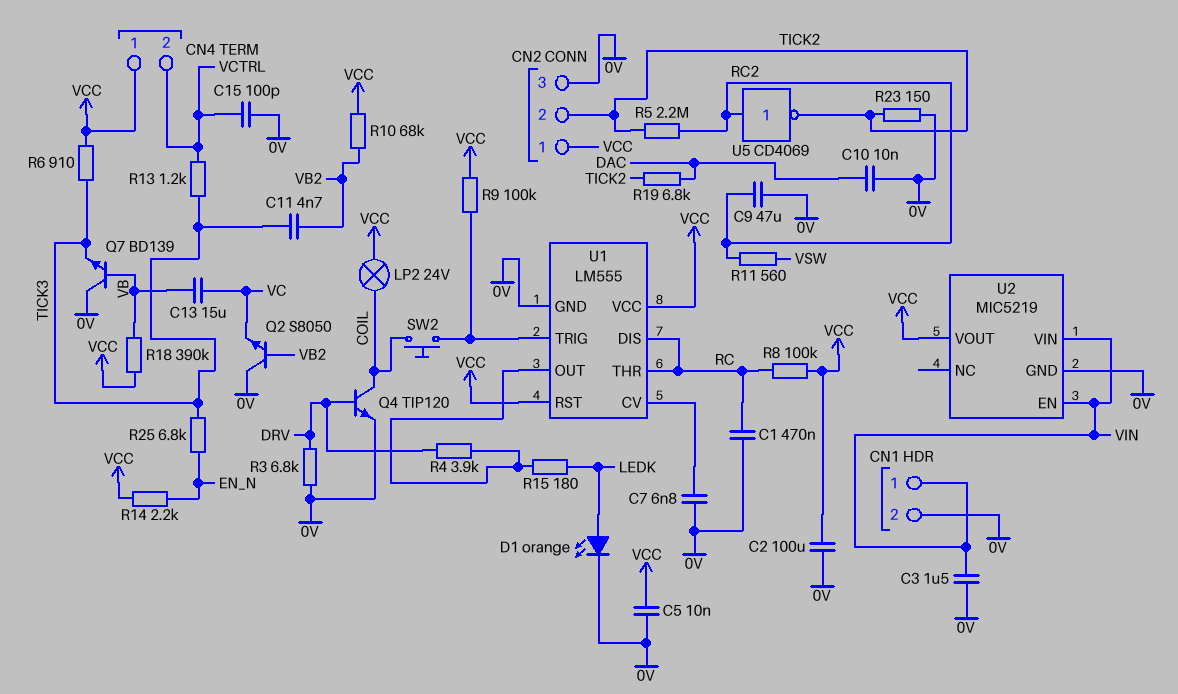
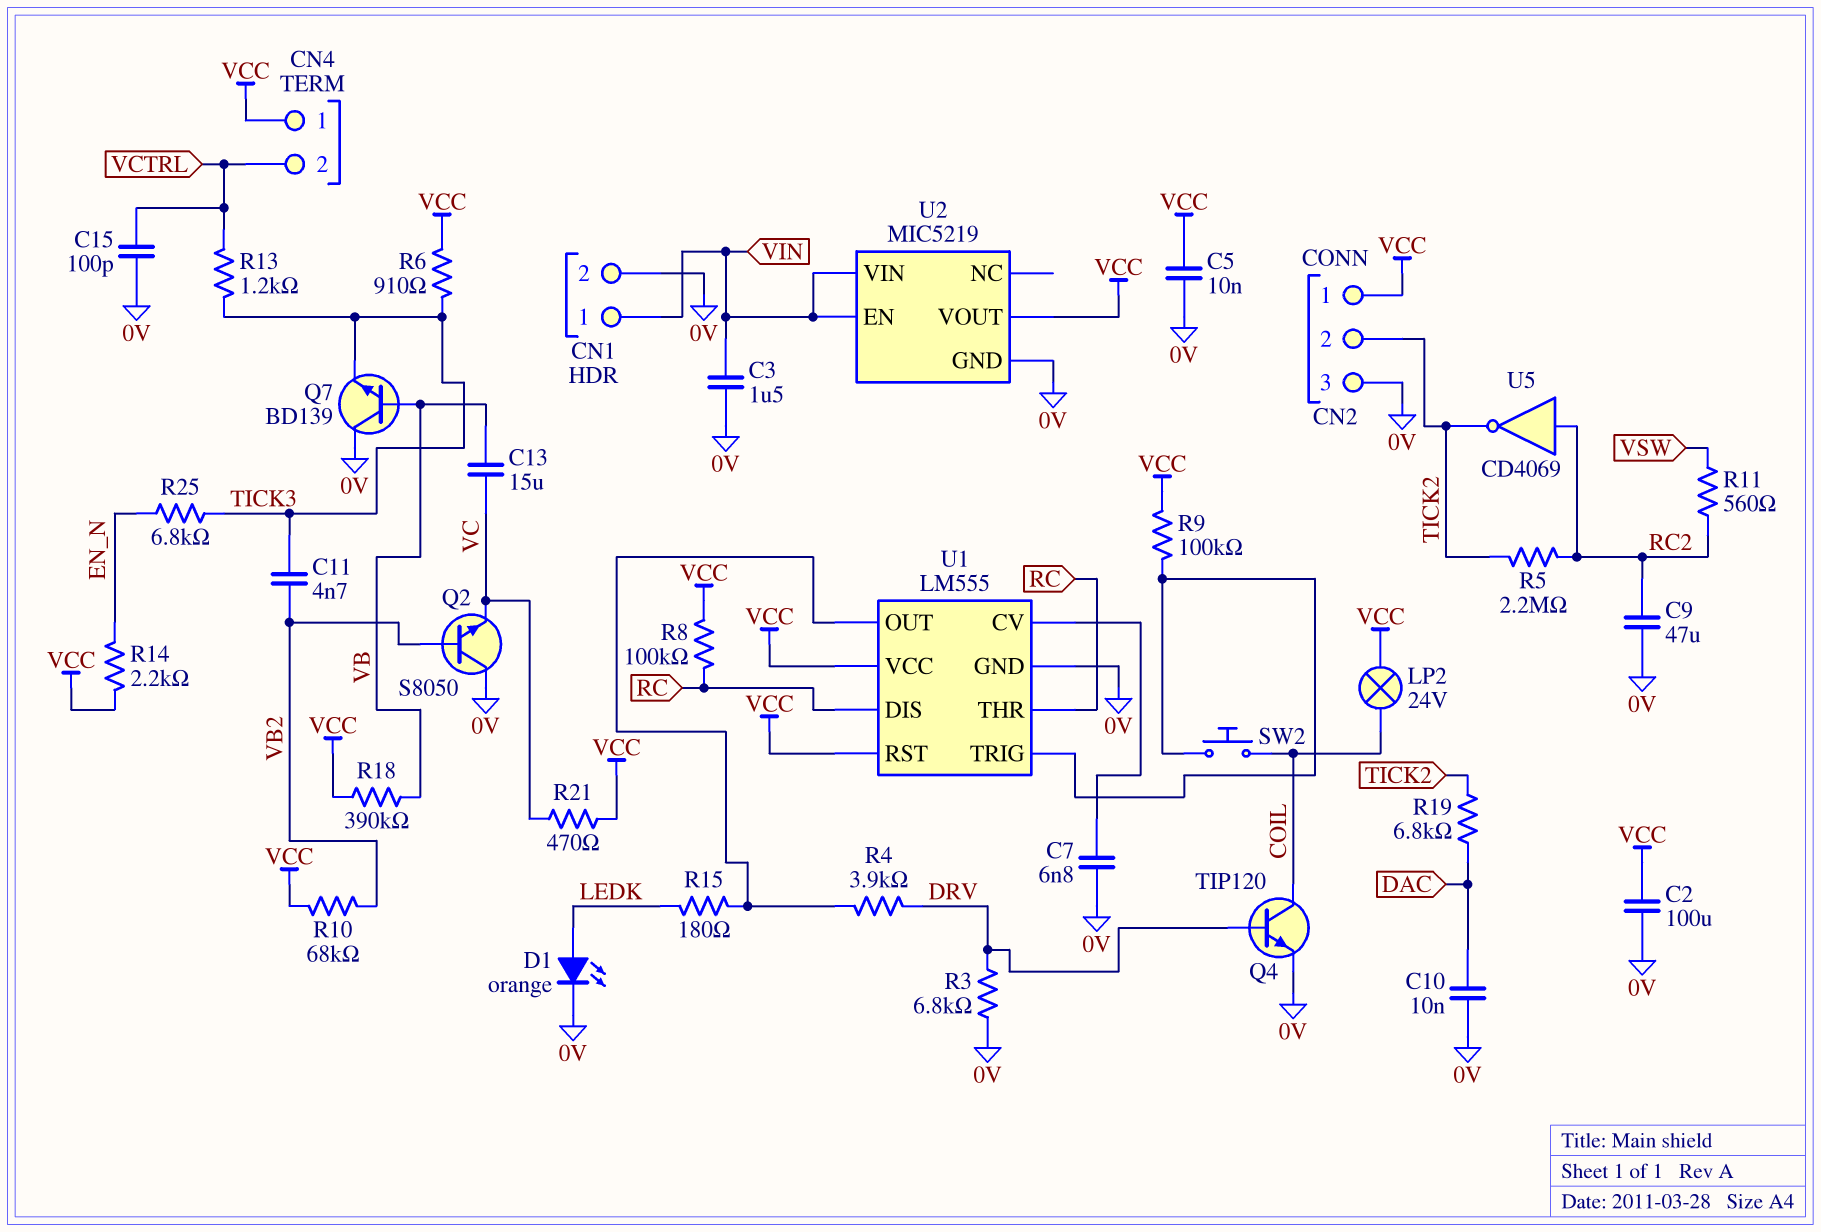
C1: 470nF (0V, RC) -> none
R21: none -> 470 (VC, VCC)
R23: 150 (0V, TICK2) -> none

